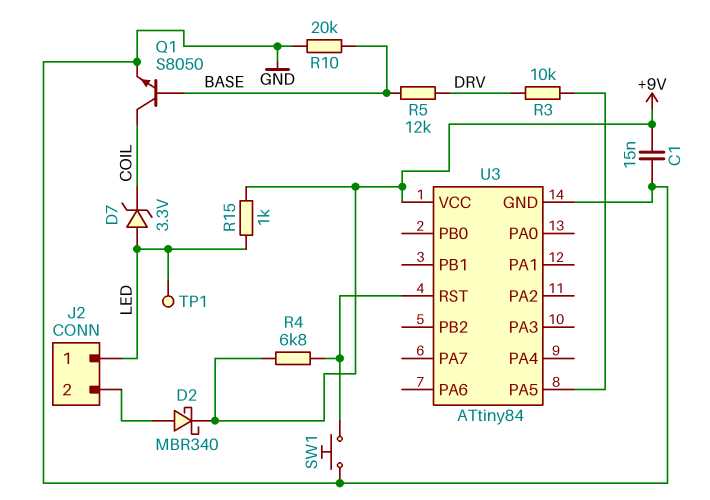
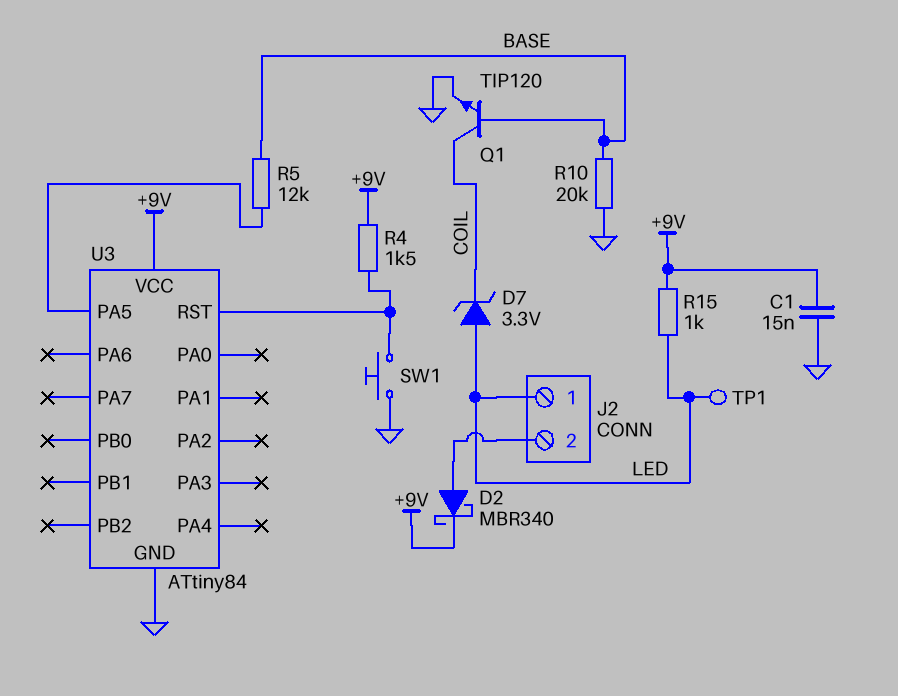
Q1: NPN S8050 (B BASE, C COIL, E GND) -> NPN TIP120 (B BASE, C COIL, E GND)
R3: 10k (DRV, U3/PA5) -> none
R4: 6.8k (+9V, U3/RST) -> 1.5k (+9V, U3/RST)
R5: 12k (BASE, DRV) -> 12k (BASE, U3/PA5)

